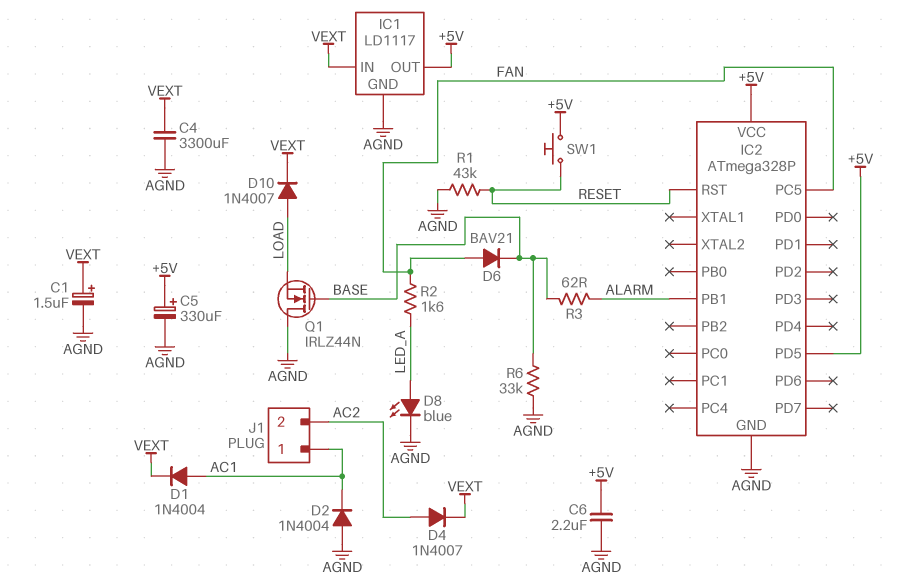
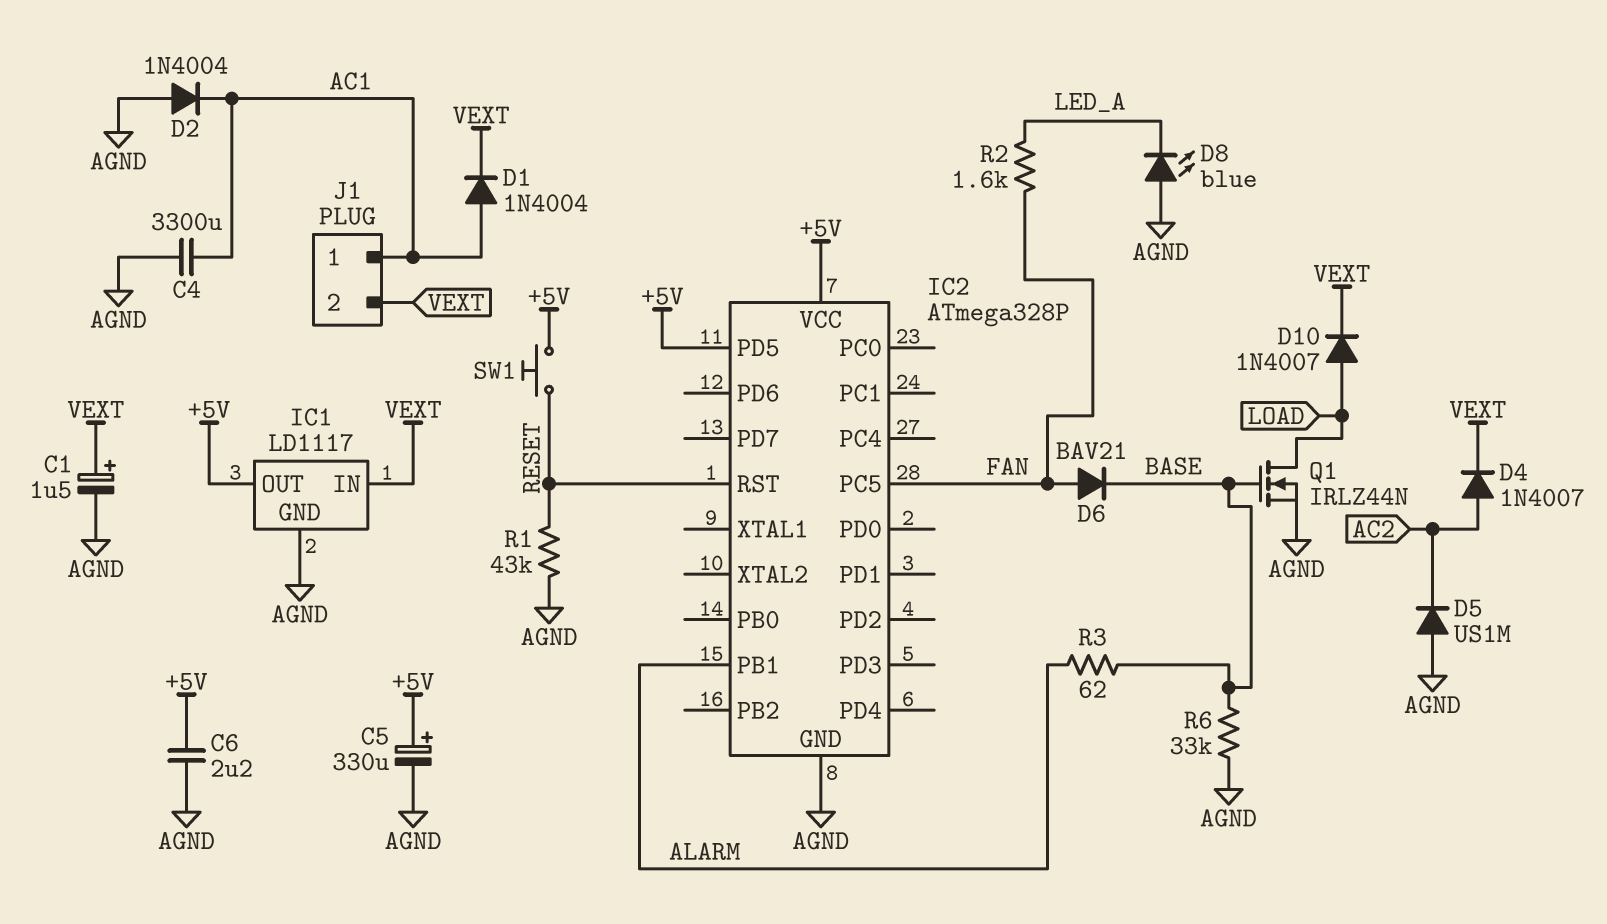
C4: 3300uF (AGND, VEXT) -> 3300uF (AC1, AGND)
D5: none -> diode US1M (A AGND, K AC2)
D8: LED blue (A LED_A, K AGND) -> LED blue (A AGND, K LED_A)
J1 pin 2: AC2 -> VEXT
Q1: NMOS IRLZ44N (G BASE, D AGND, S LOAD) -> NMOS IRLZ44N (G BASE, D LOAD, S AGND)

